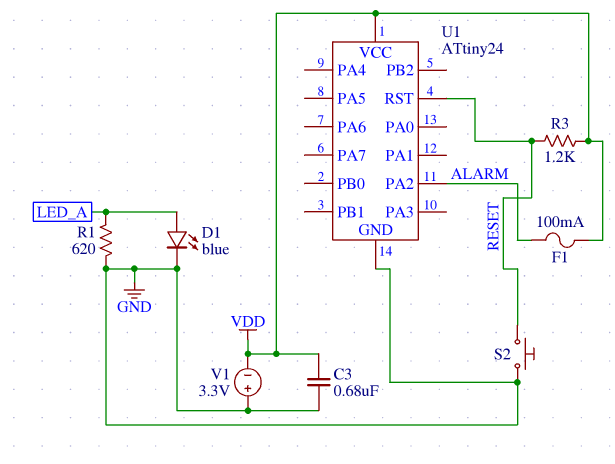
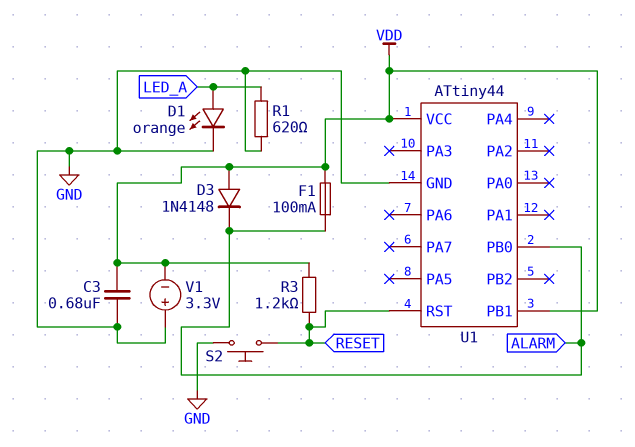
D1: LED blue (A LED_A, K GND) -> LED orange (A LED_A, K GND)
D3: none -> diode 1N4148 (A VDD, K ALARM)
U1: ATtiny24 -> ATtiny44
U1 pin PA2: ALARM -> none
U1 pin PB0: none -> ALARM
U1 pin PB1: none -> VDD

